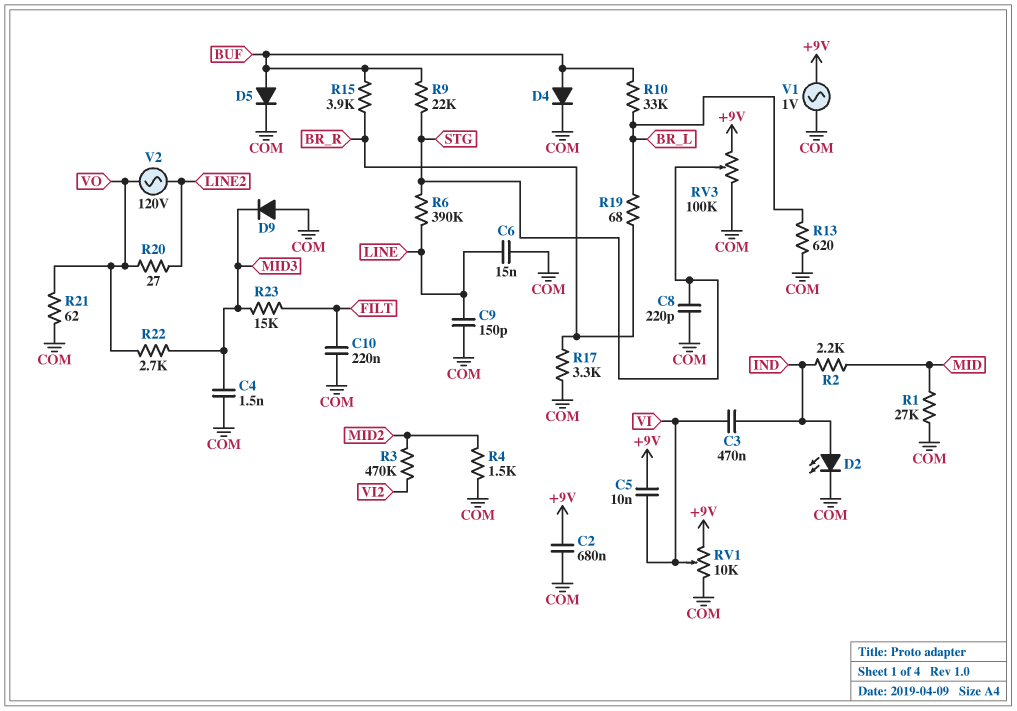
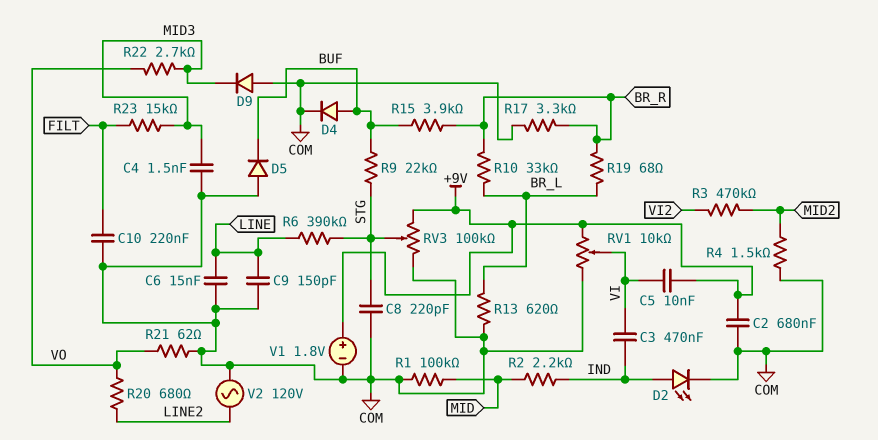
D5: diode (A BUF, K COM) -> diode (A COM, K BUF)
R1: 27k (COM, MID) -> 100k (COM, MID)
R10: 33k (BR_L, BUF) -> 33k (BR_L, BR_R)
R20: 27 (LINE2, VO) -> 680 (LINE2, VO)
V1: AC 1V (+9V, COM) -> 1.8V (plus +9V, minus COM)
V2: AC 120V (LINE2, VO) -> AC 120V (COM, LINE2)

